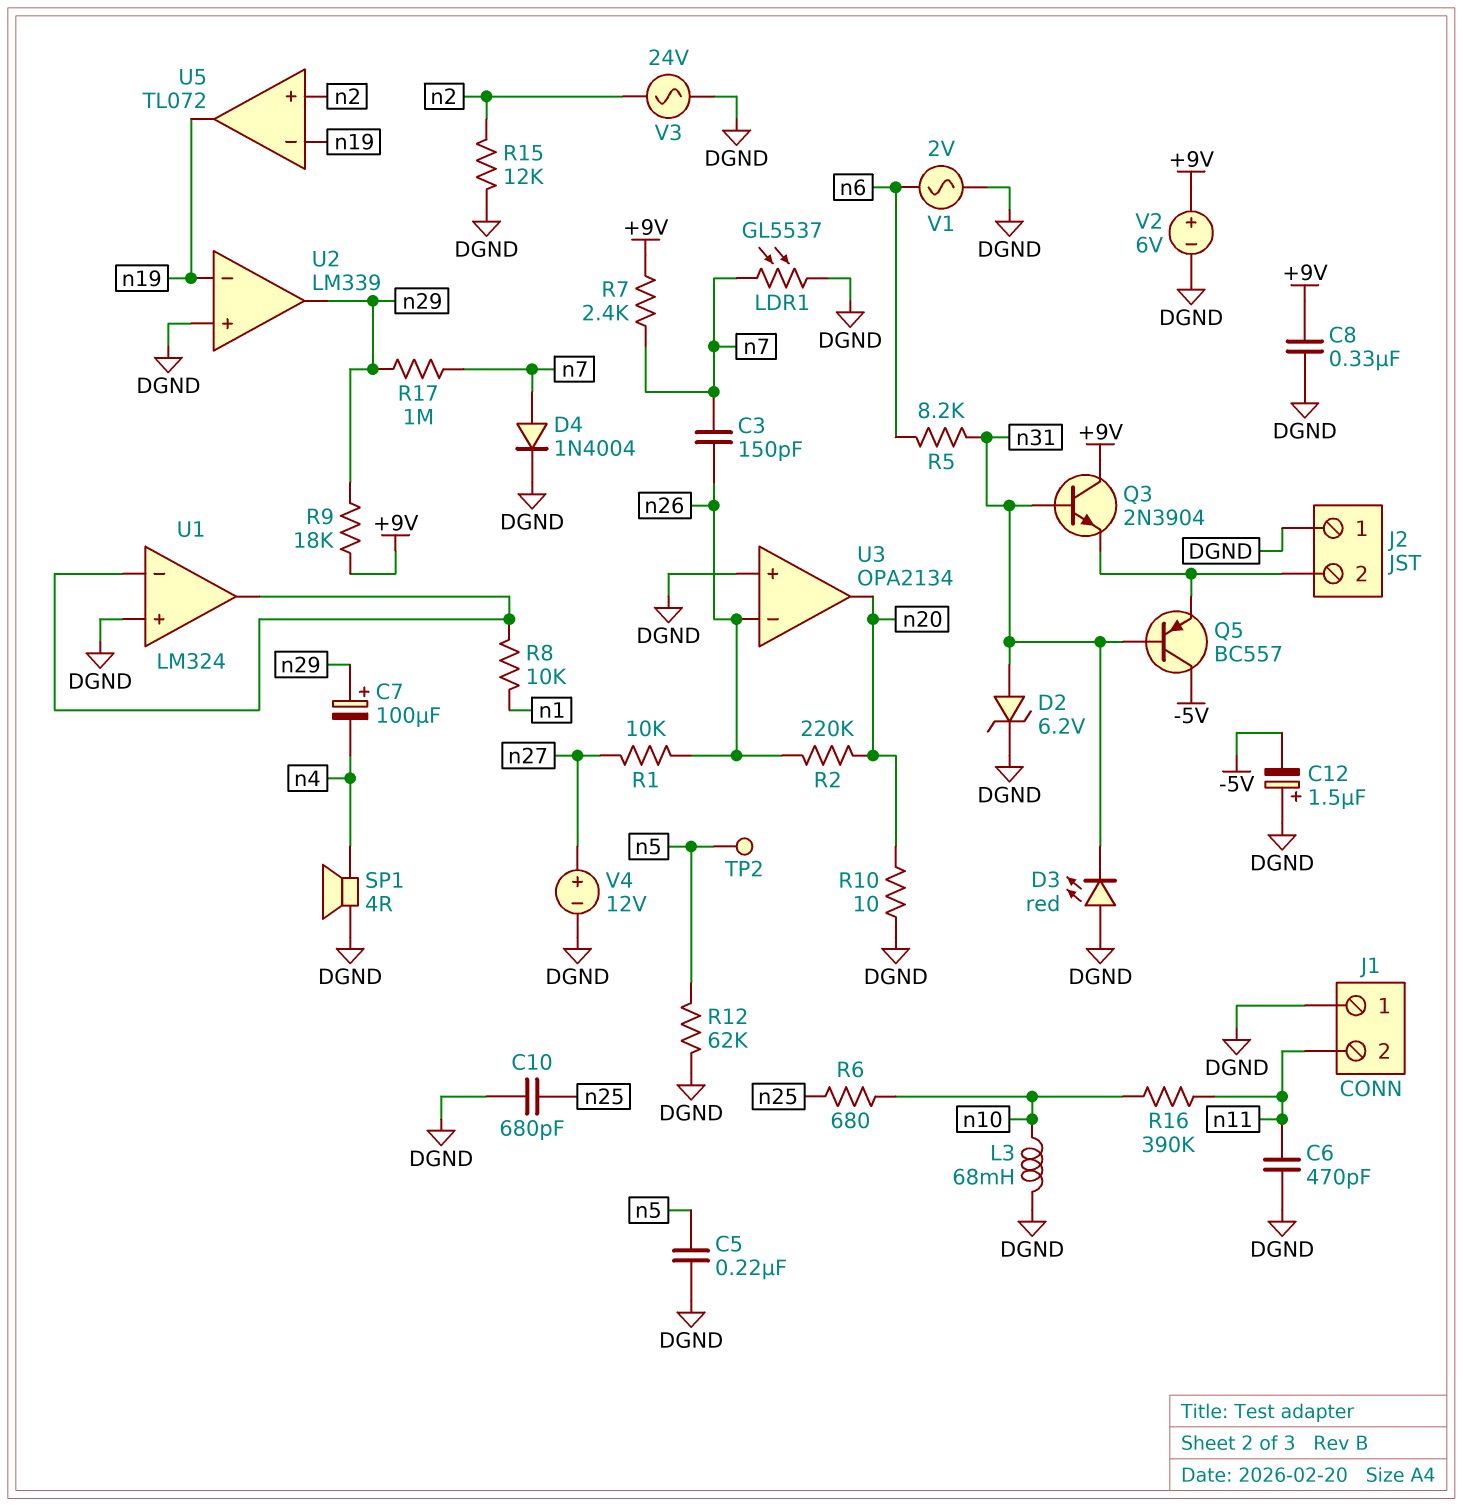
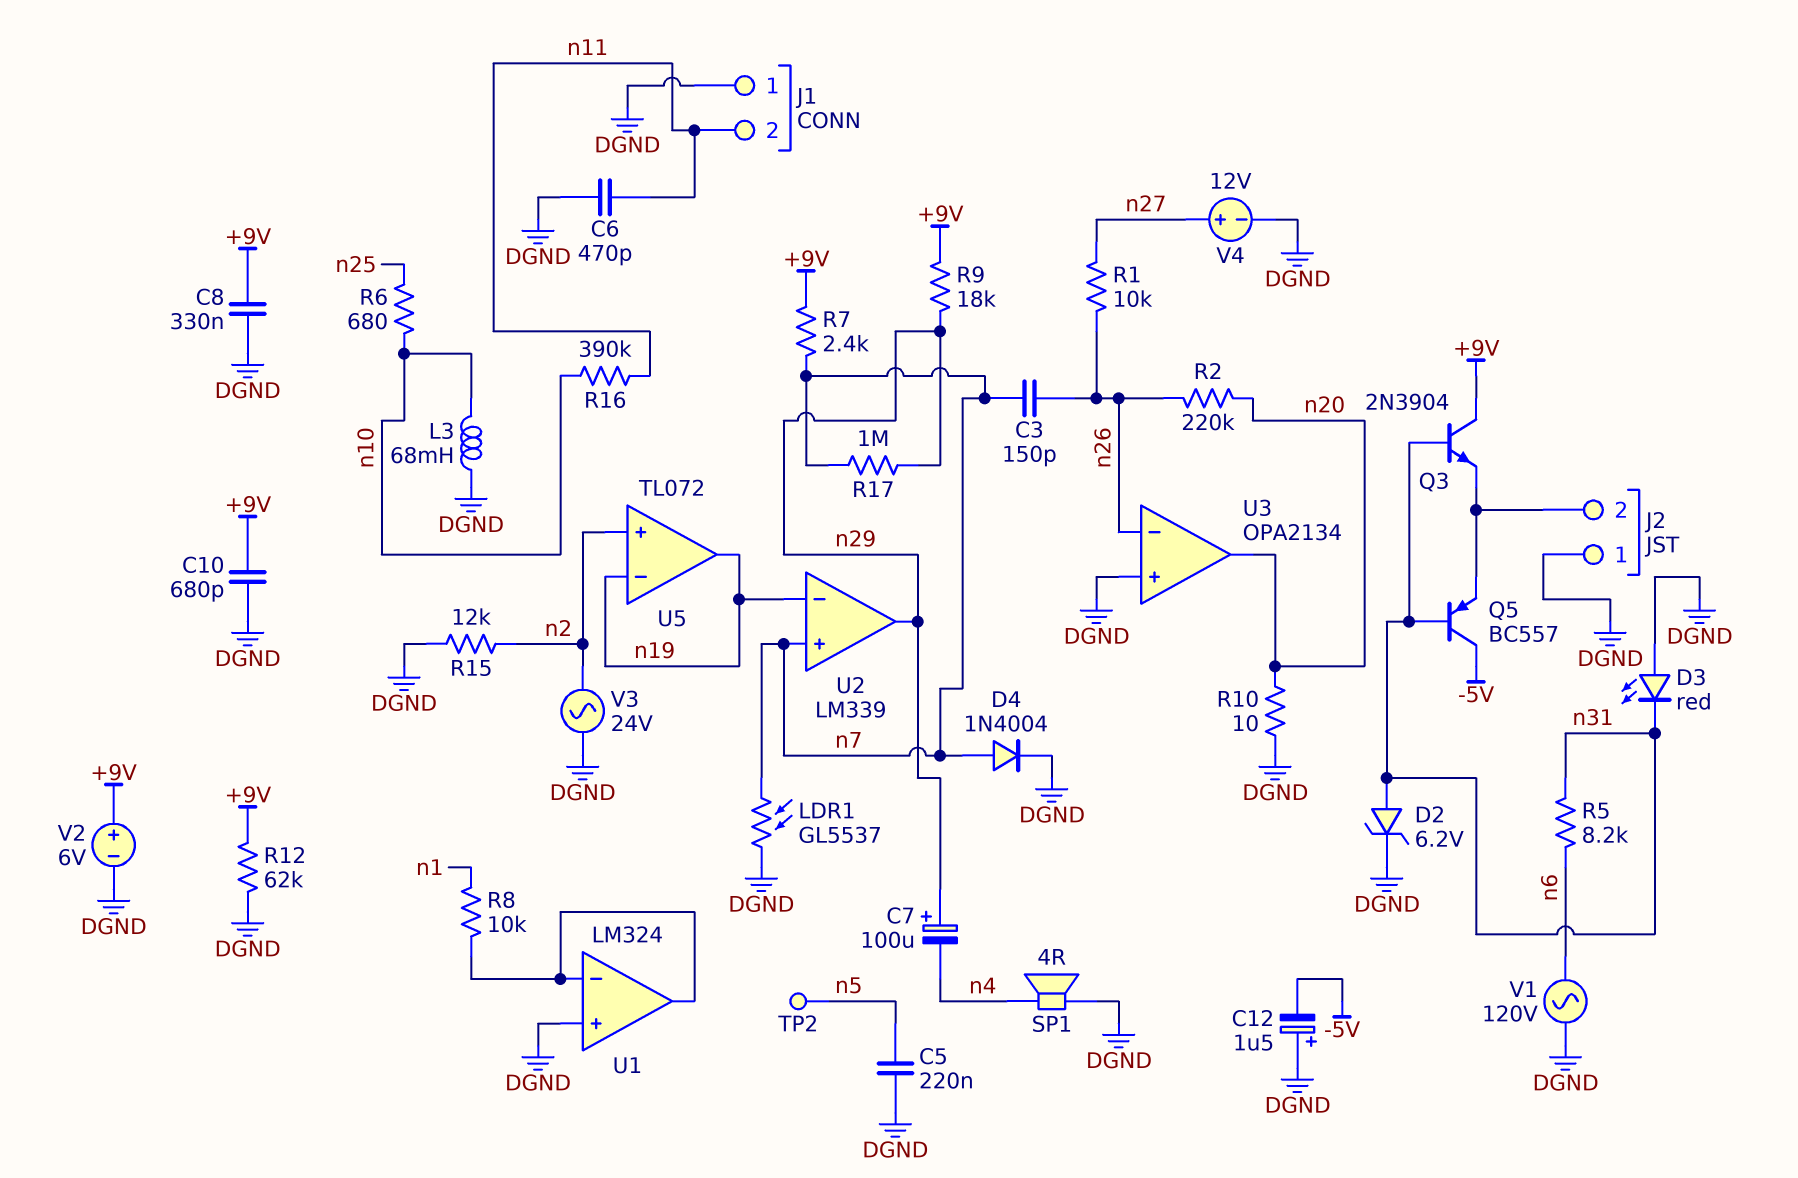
C10: 680pF (DGND, n25) -> 680pF (+9V, DGND)
R12: 62k (DGND, n5) -> 62k (+9V, DGND)
U2 pin in+: DGND -> n7
V1: AC 2V (DGND, n6) -> AC 120V (DGND, n6)

